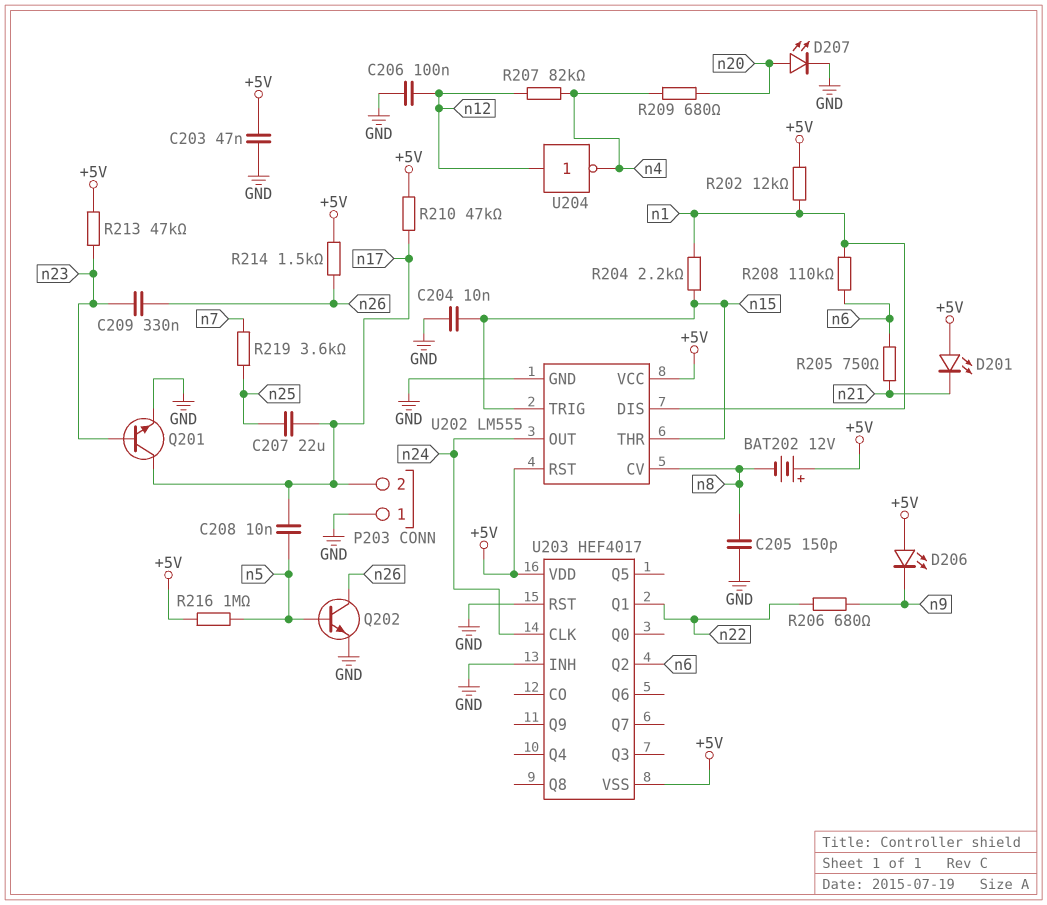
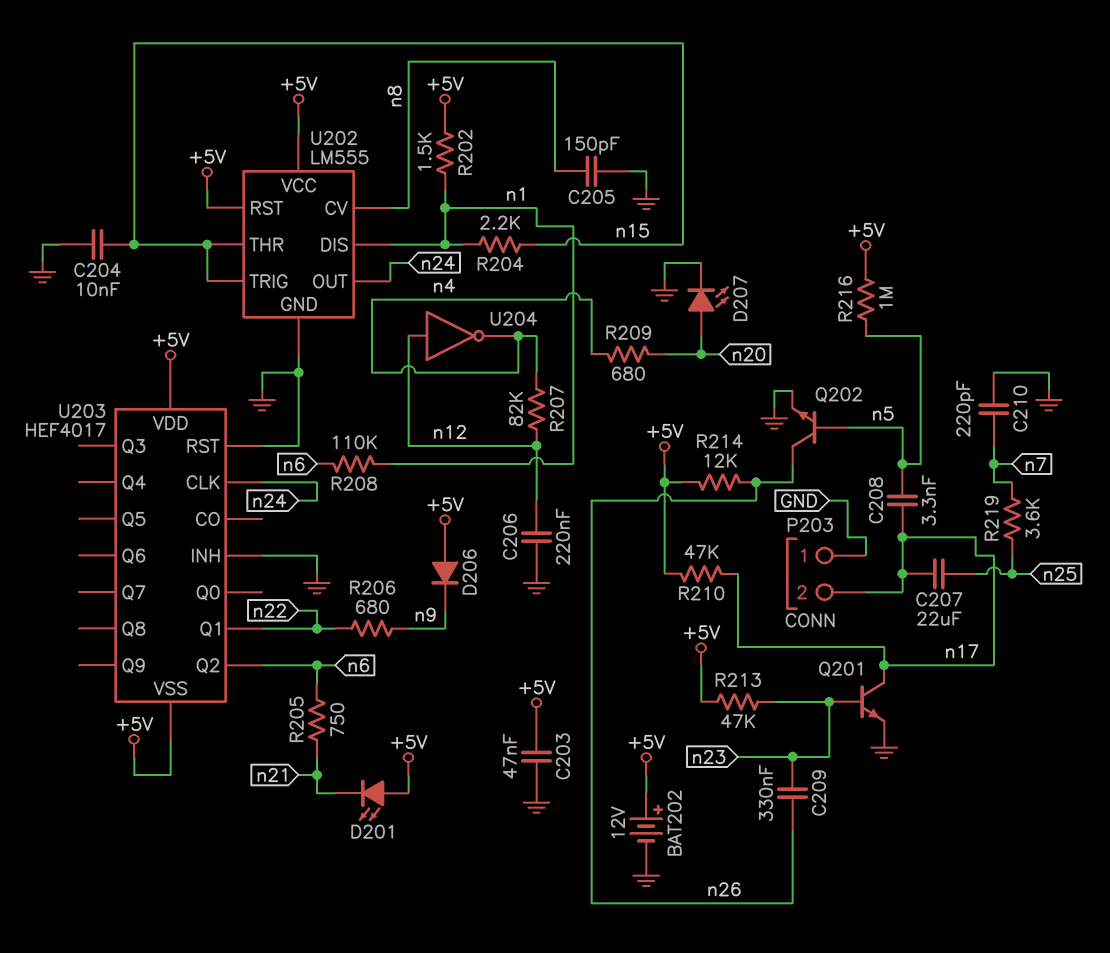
BAT202: 12V (plus +5V, minus n8) -> 12V (plus +5V, minus GND)
C206: 100nF (GND, n12) -> 220nF (GND, n12)
C208: 10nF (n5, n17) -> 3.3nF (n5, n17)
C210: none -> 220pF (GND, n7)
D206: LED (A +5V, K n9) -> diode (A +5V, K n9)
R202: 12k (+5V, n1) -> 1.5k (+5V, n1)
R214: 1.5k (+5V, n26) -> 12k (+5V, n26)

